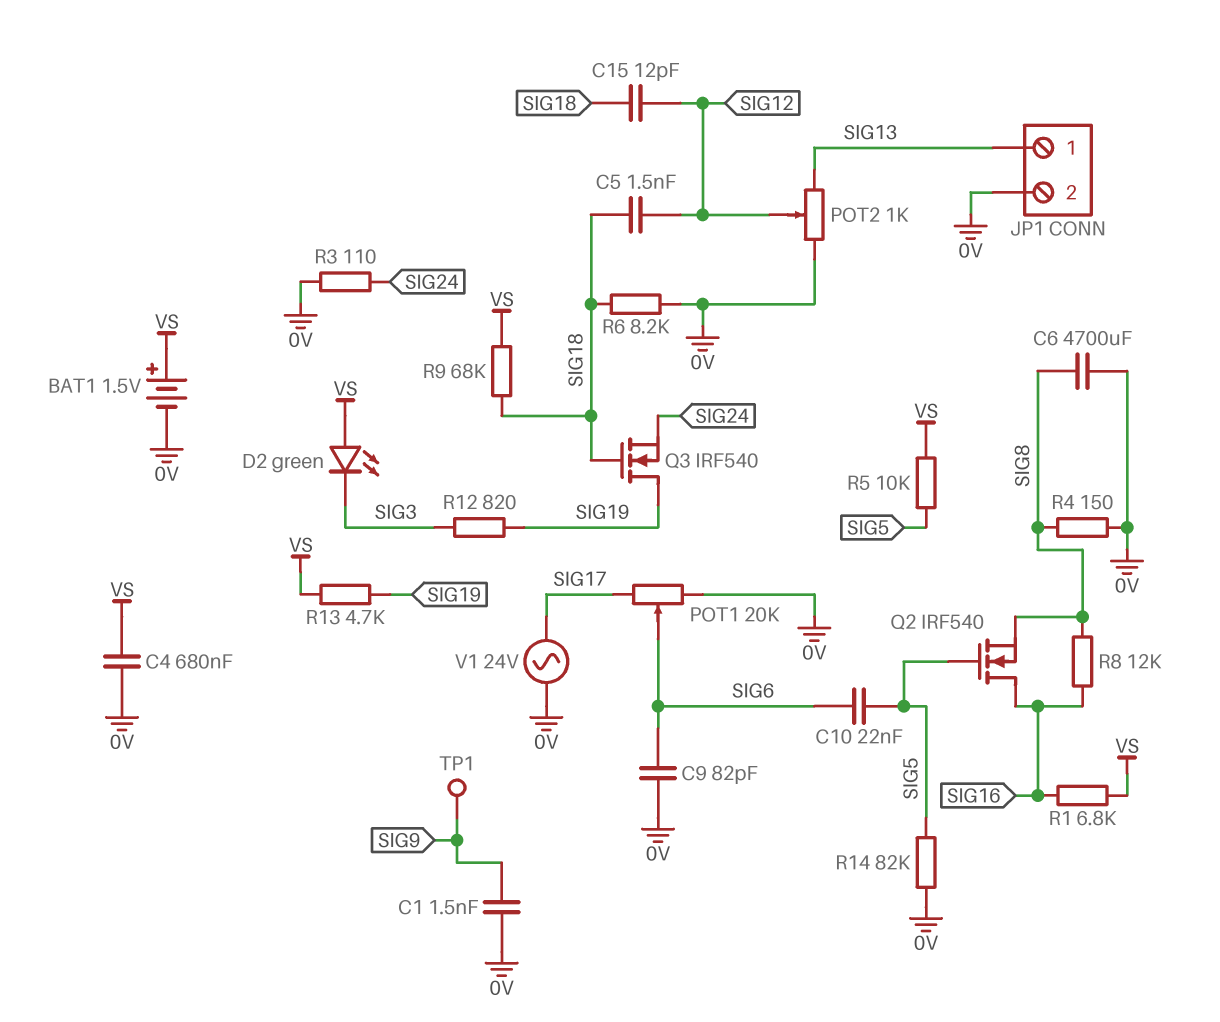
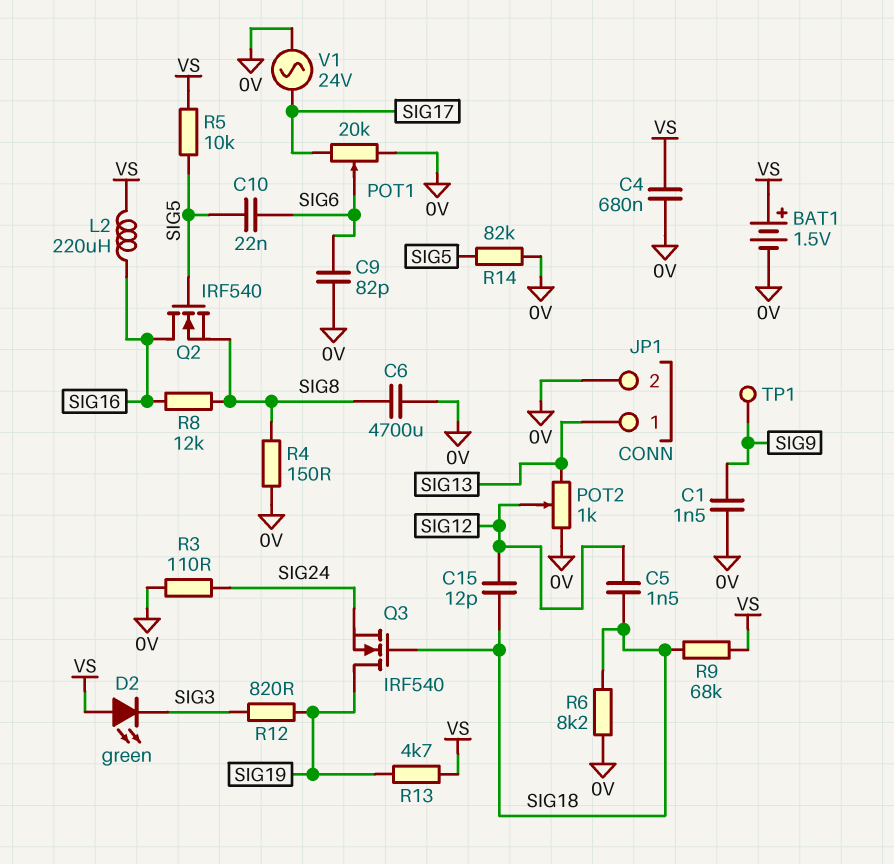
L2: none -> 220uH (SIG16, VS)
R1: 6.8k (SIG16, VS) -> none

